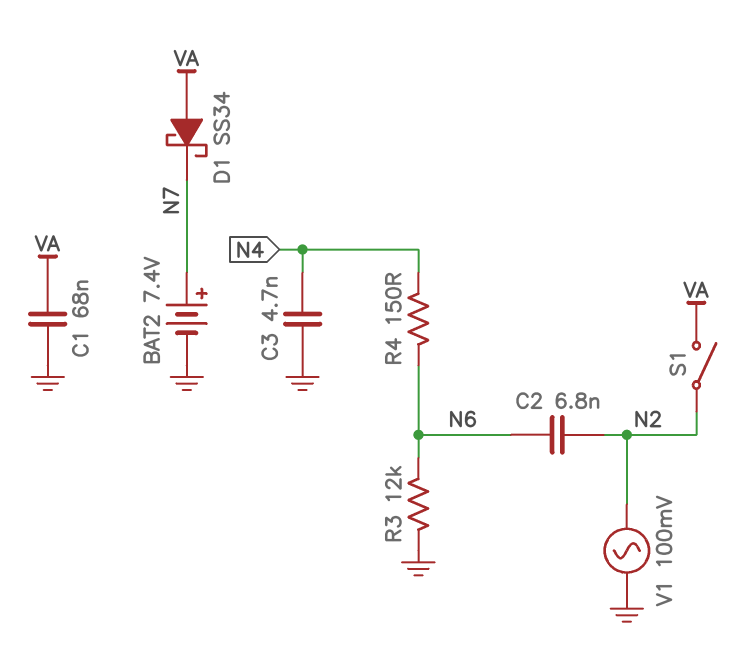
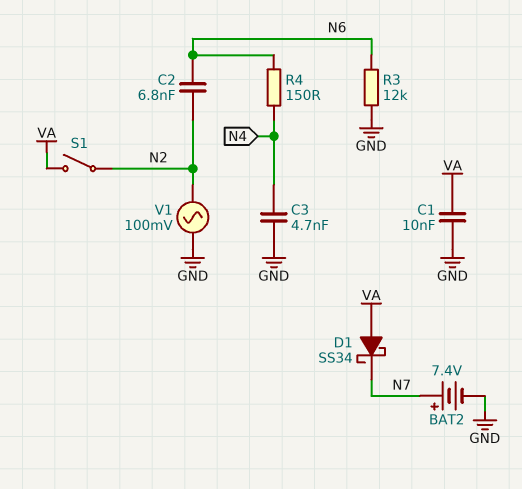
C1: 68nF (GND, VA) -> 10nF (GND, VA)

